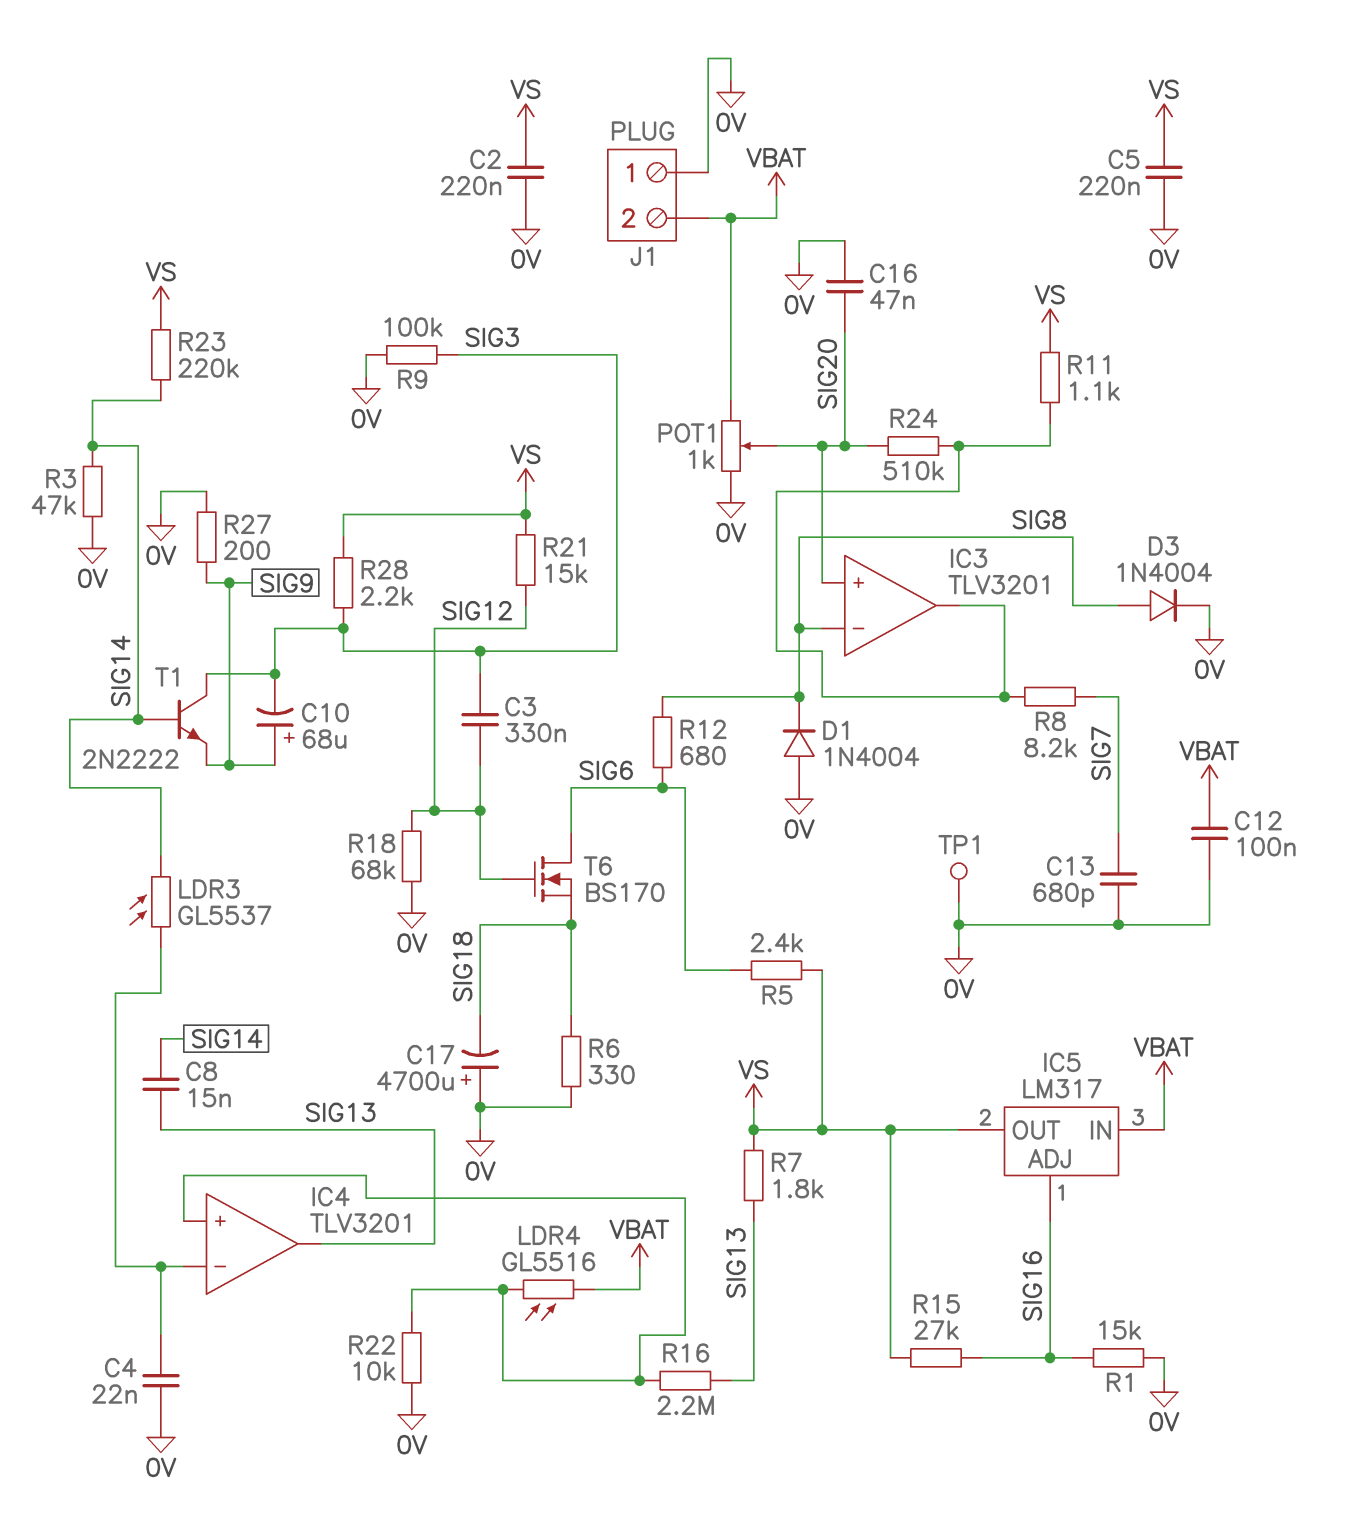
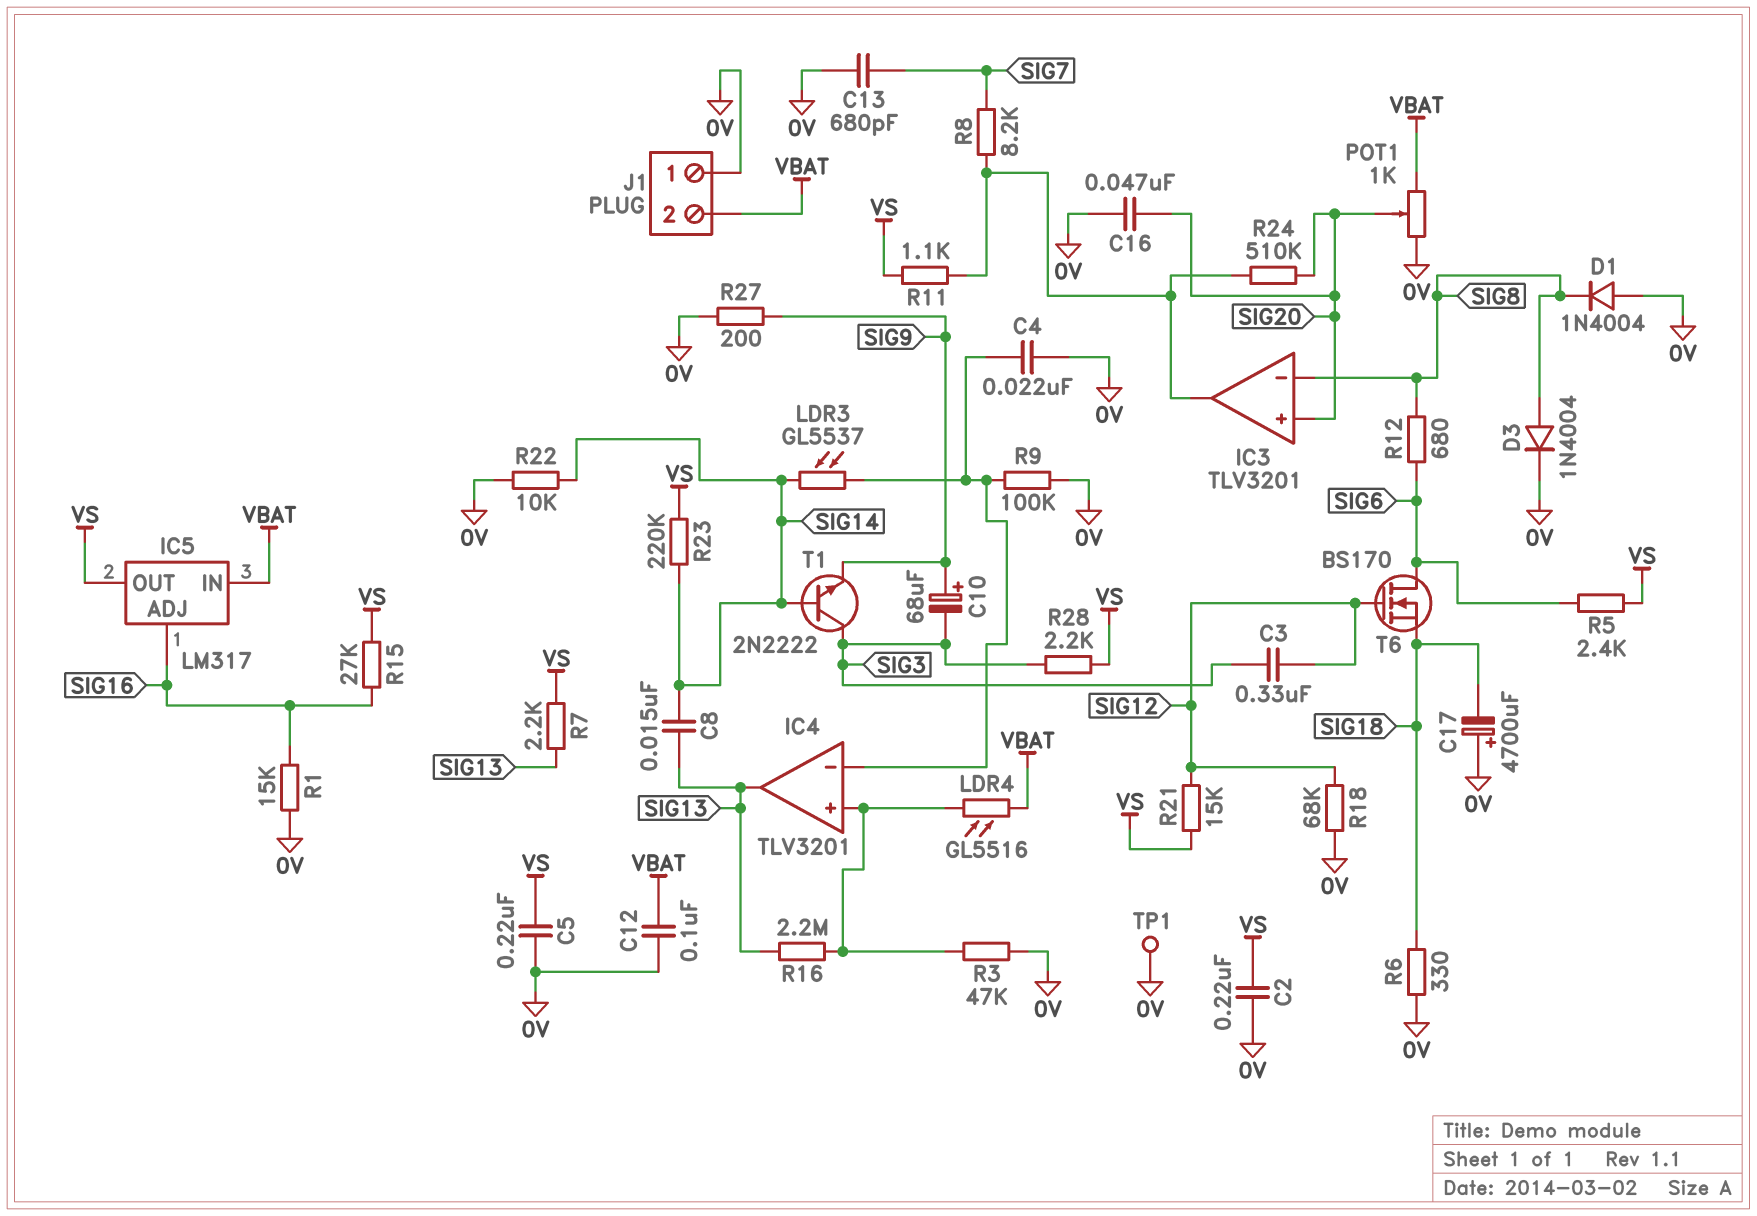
R3: 47k (0V, SIG14) -> 47k (0V, IC4/in+)
R7: 1.8k (SIG13, VS) -> 2.2k (SIG13, VS)
R9: 100k (0V, SIG3) -> 100k (0V, IC4/in-)
R22: 10k (0V, IC4/in+) -> 10k (0V, SIG14)

